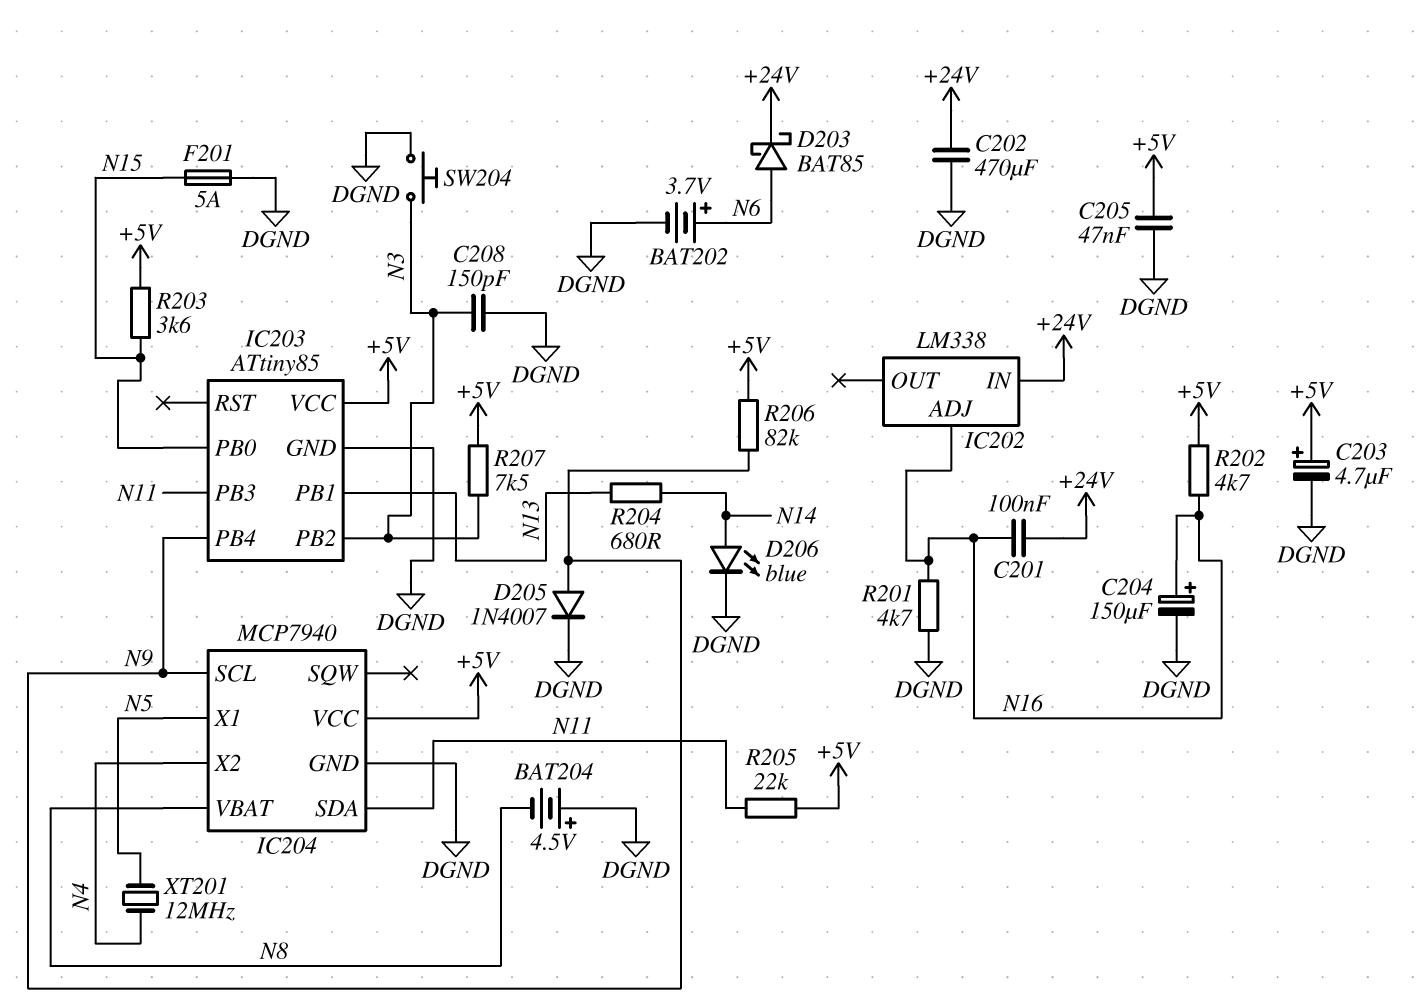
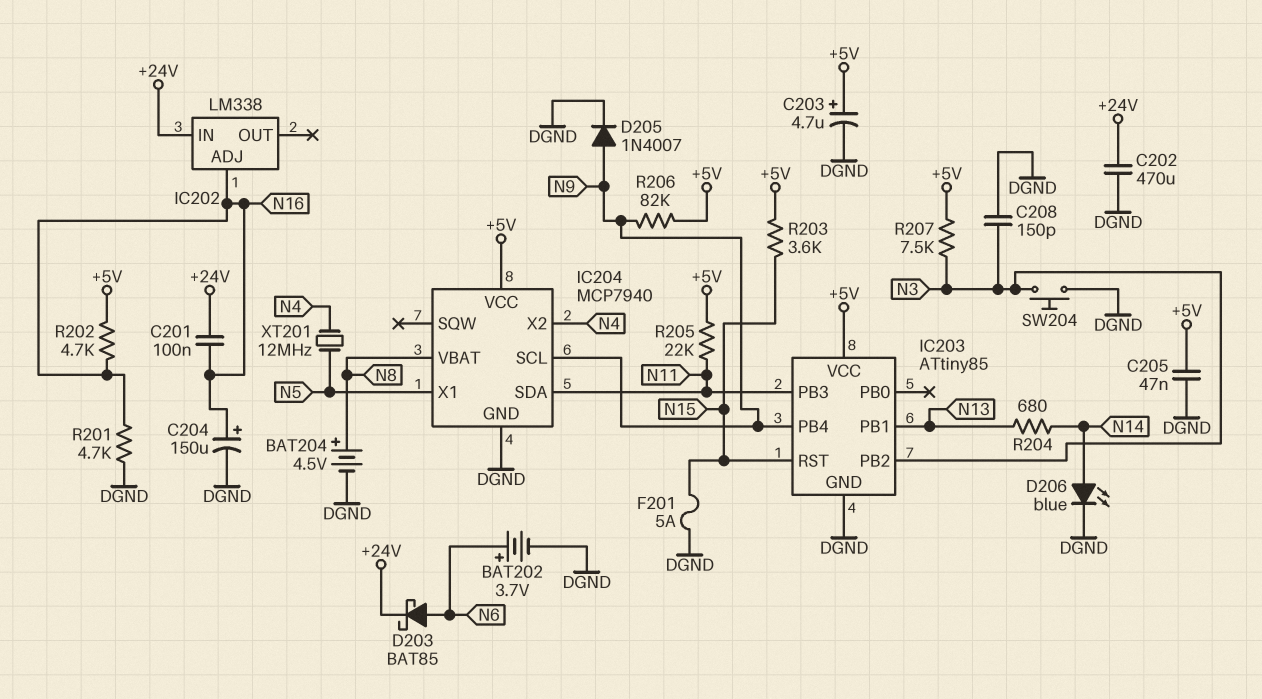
BAT204: 4.5V (plus DGND, minus N8) -> 4.5V (plus N8, minus DGND)
IC203 pin PB0: N15 -> none
IC203 pin RST: none -> N15

